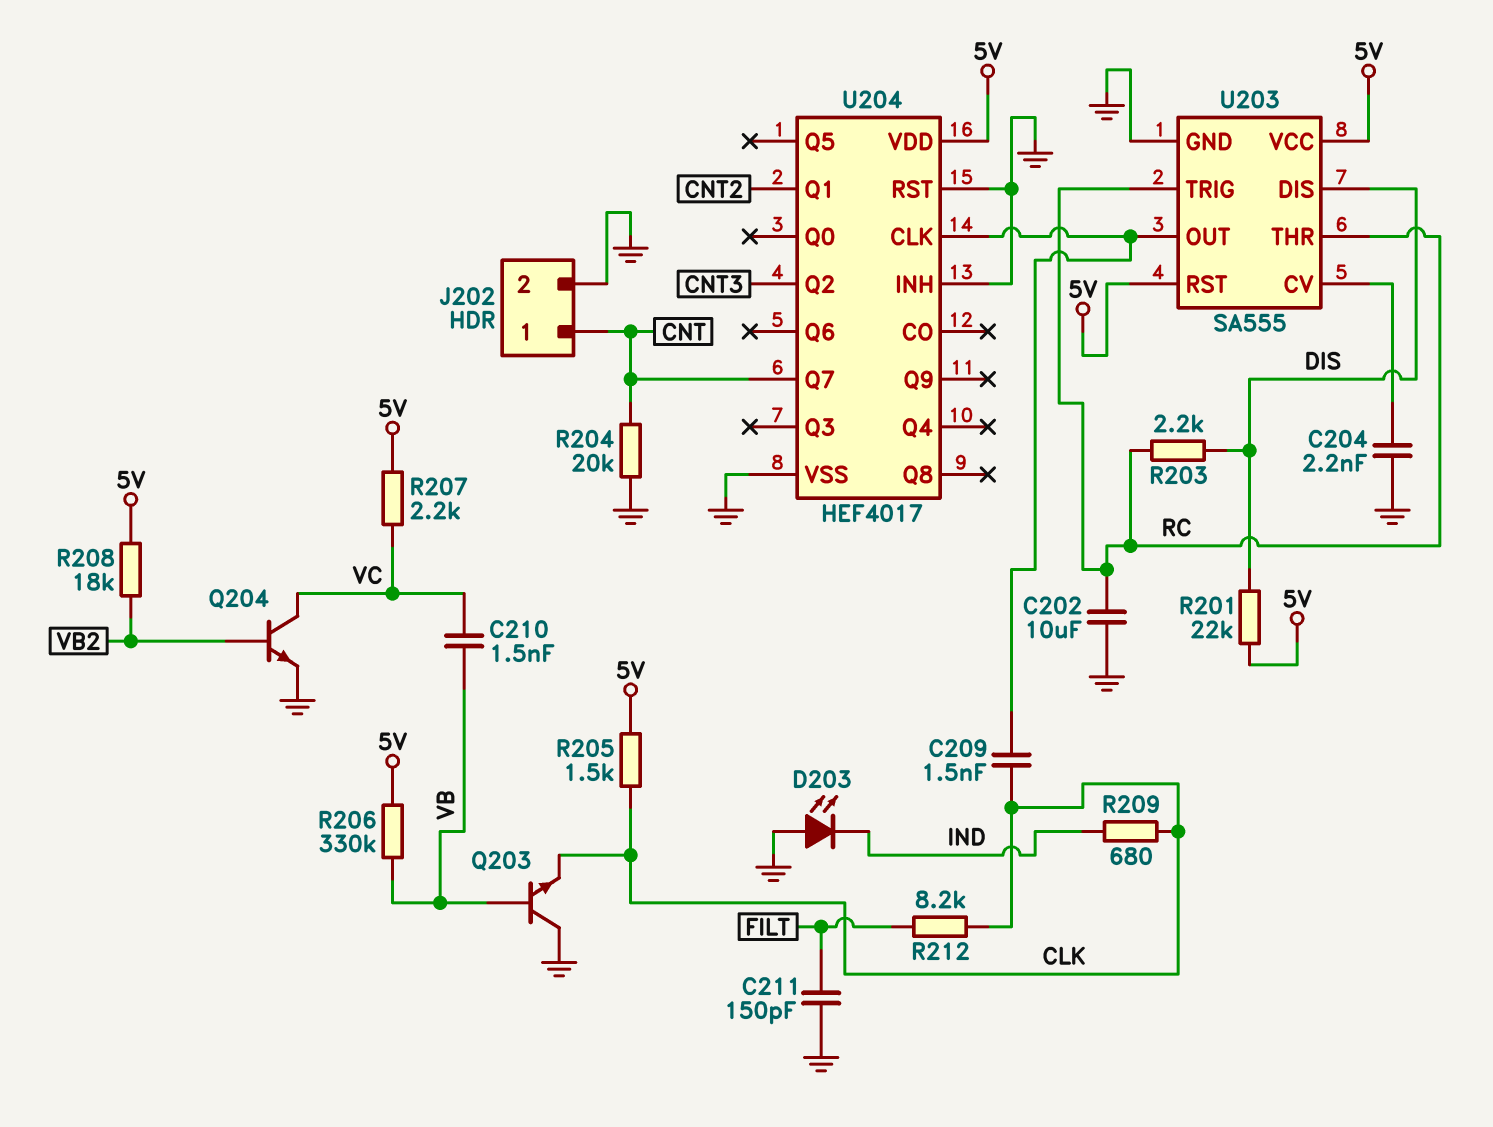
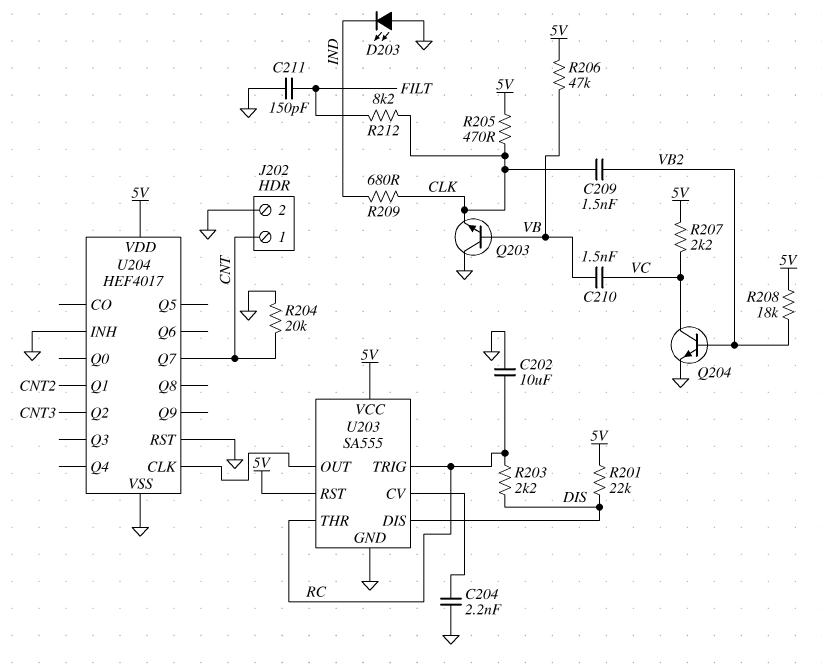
C209: 1.5nF (CLK, U203/OUT) -> 1.5nF (CLK, VB2)
R205: 1.5k (5V, CLK) -> 470 (5V, CLK)
R206: 330k (5V, VB) -> 47k (5V, VB)

